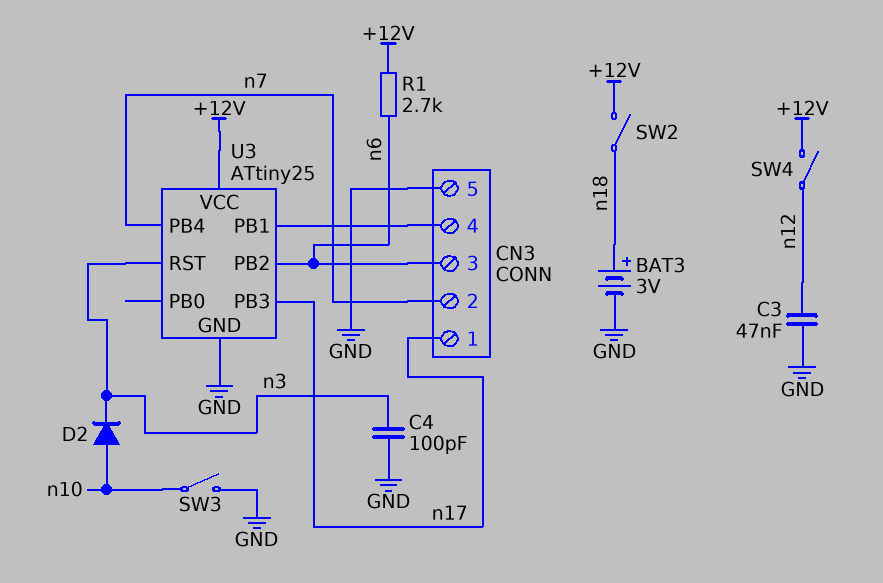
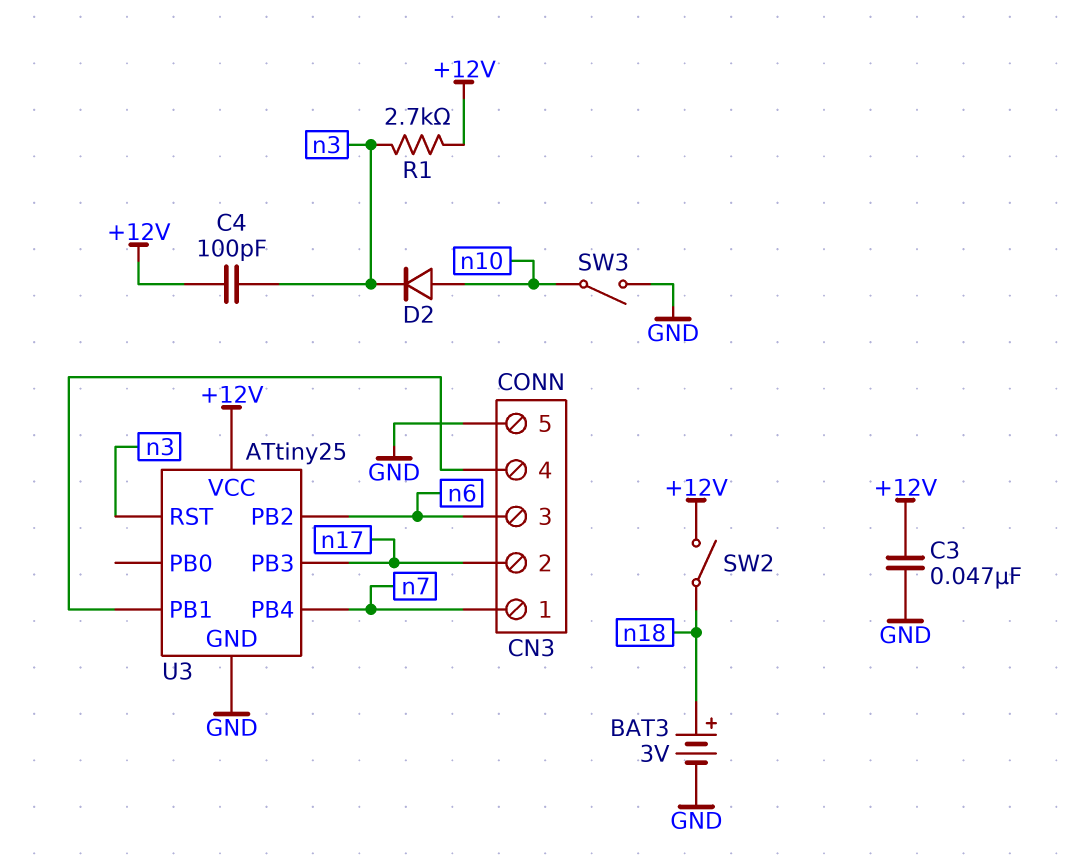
C3: 47nF (GND, n12) -> 47nF (+12V, GND)
C4: 100pF (GND, n3) -> 100pF (+12V, n3)
CN3 pin 1: n17 -> n7
CN3 pin 2: n7 -> n17
R1: 2.7k (+12V, n6) -> 2.7k (+12V, n3)
SW4: switch (+12V, n12) -> none

